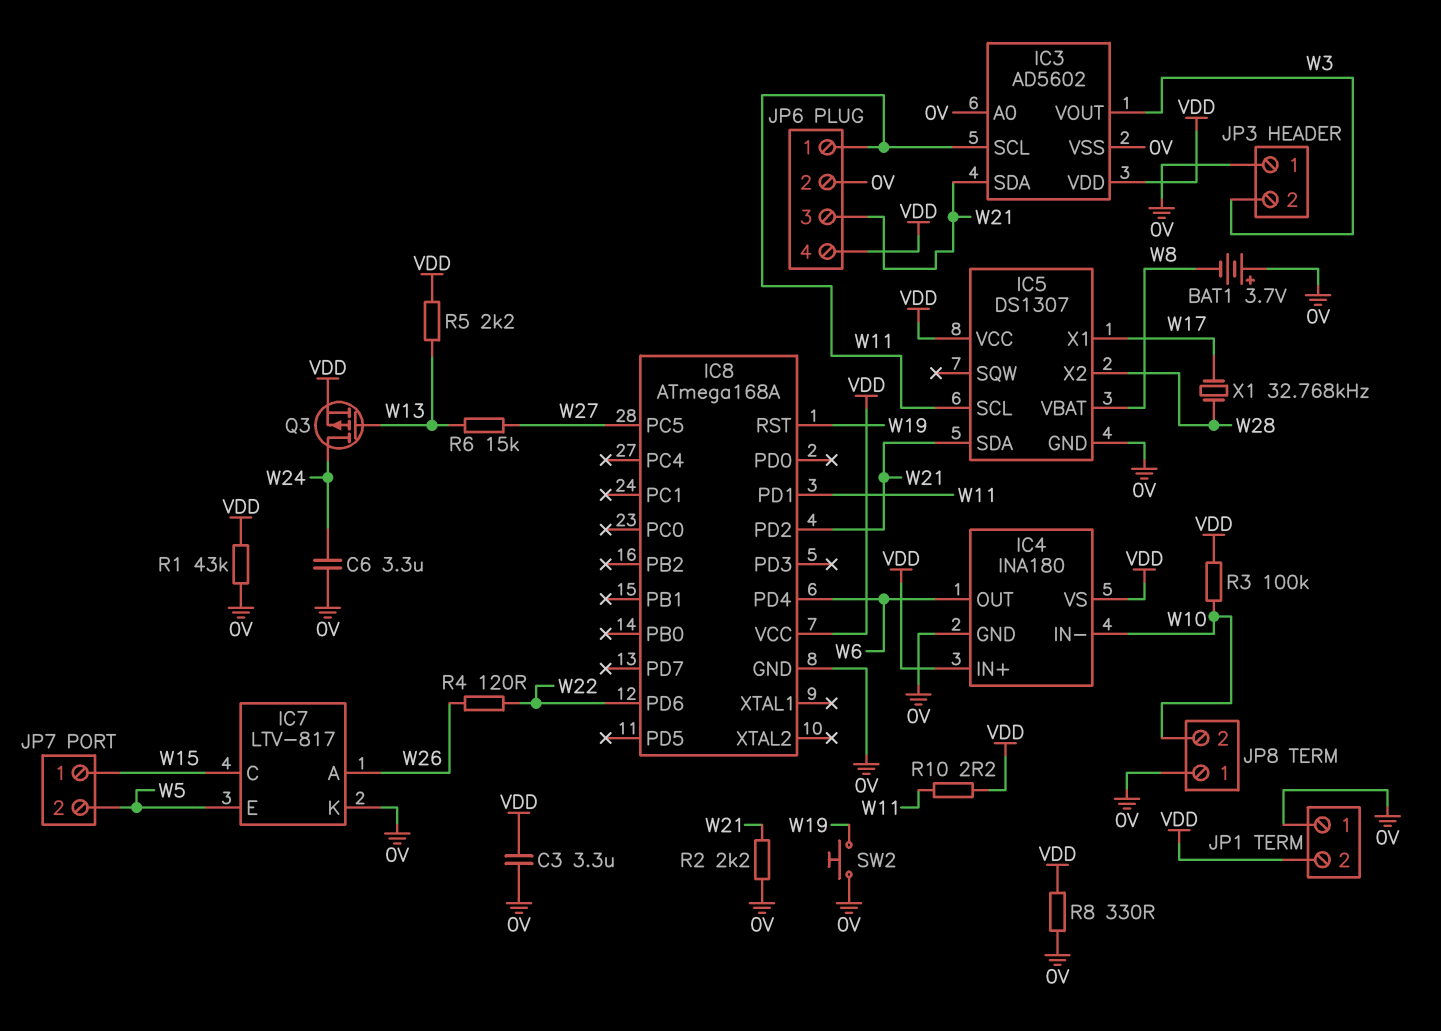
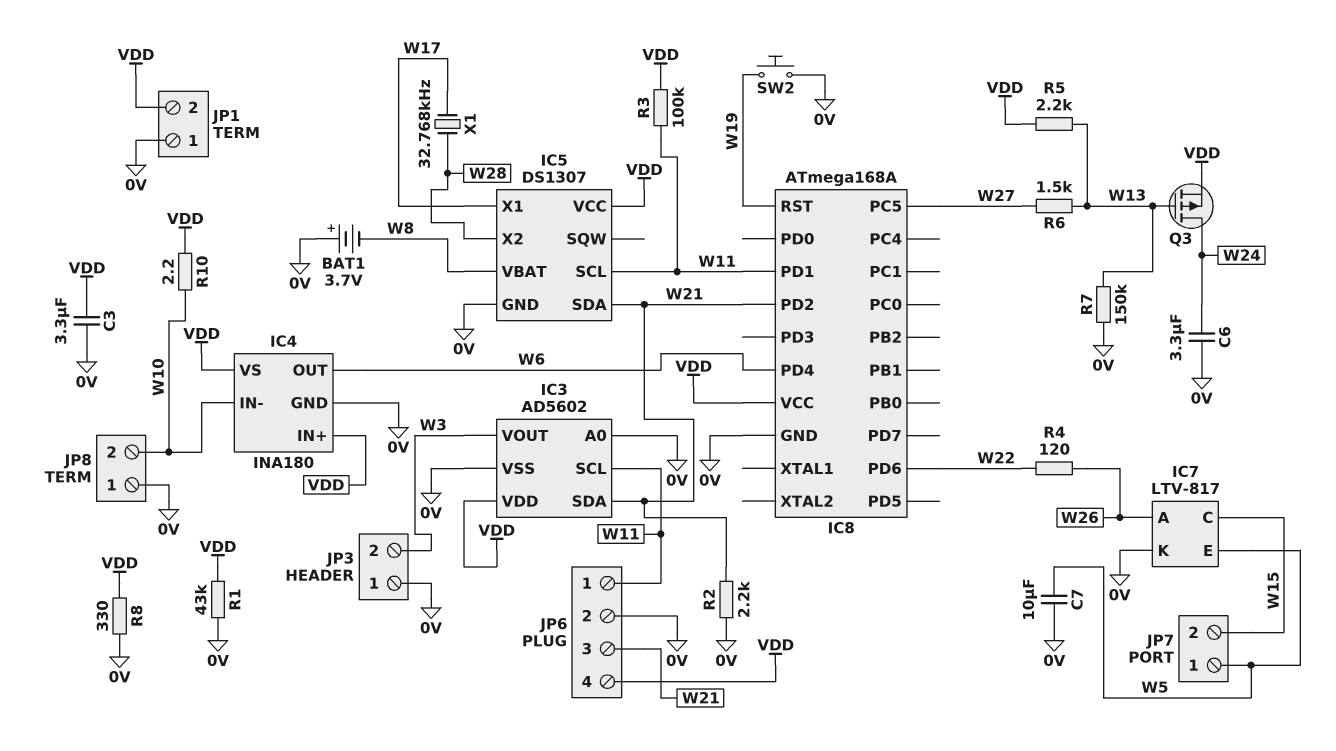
C7: none -> 10uF (0V, W5)
JP7 pin 1: W15 -> W5
JP7 pin 2: W5 -> W15
R3: 100k (VDD, W10) -> 100k (VDD, W11)
R6: 15k (W13, W27) -> 1.5k (W13, W27)
R7: none -> 150k (0V, W13)
R10: 2.2 (VDD, W11) -> 2.2 (VDD, W10)

